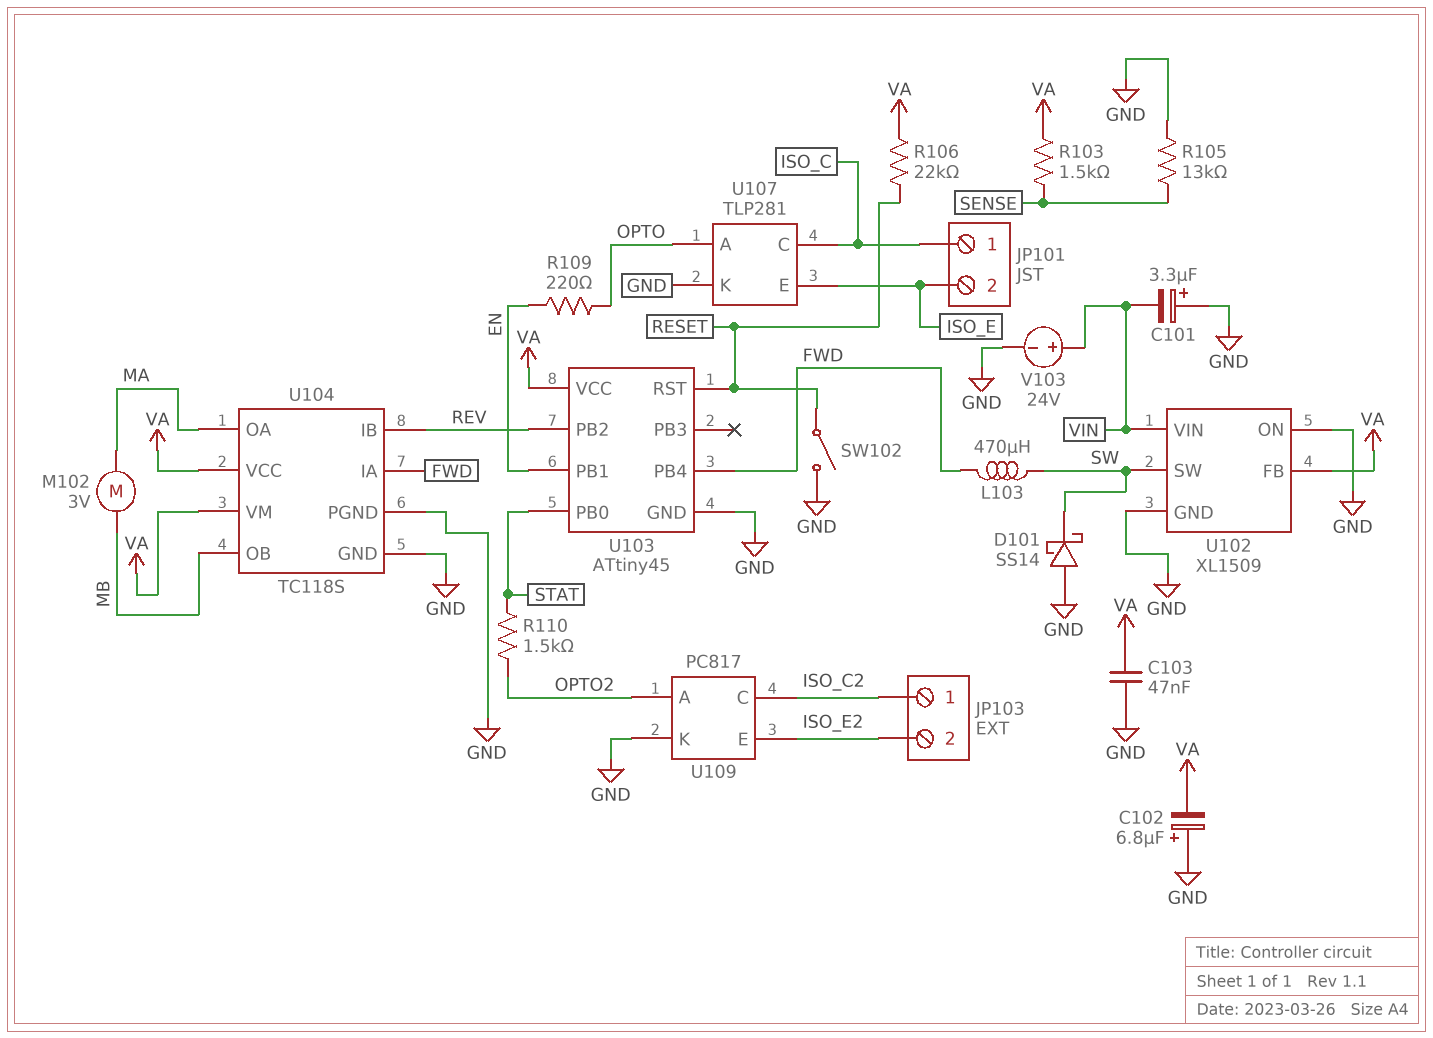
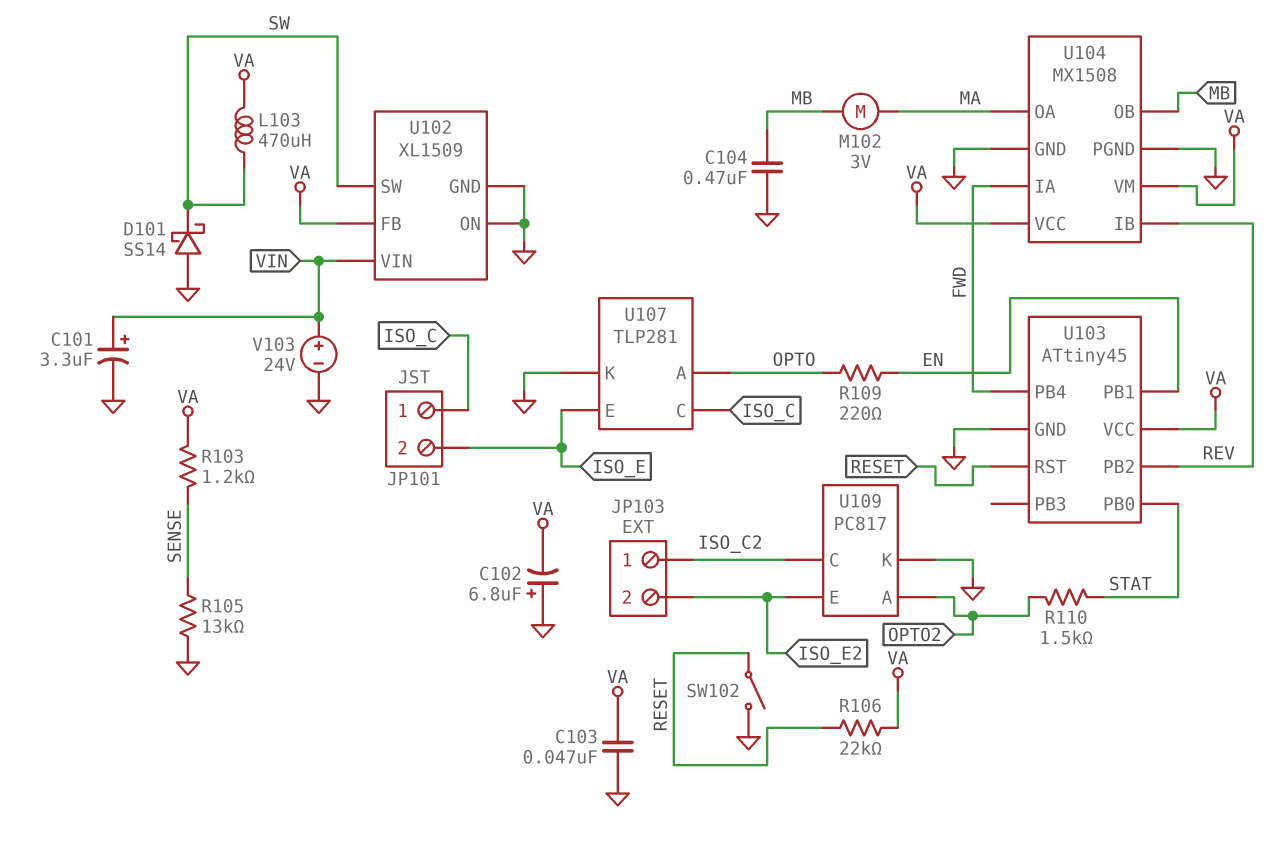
C101: 3.3uF (plus GND, minus VIN) -> 3.3uF (plus VIN, minus GND)
C104: none -> 470nF (GND, MB)
L103: 470uH (FWD, SW) -> 470uH (SW, VA)
R103: 1.5k (SENSE, VA) -> 1.2k (SENSE, VA)
U104: TC118S -> MX1508

